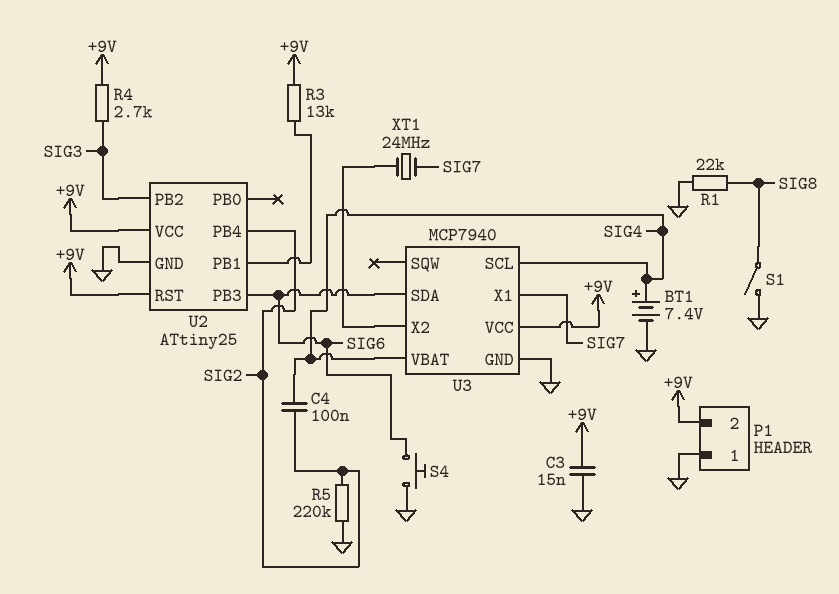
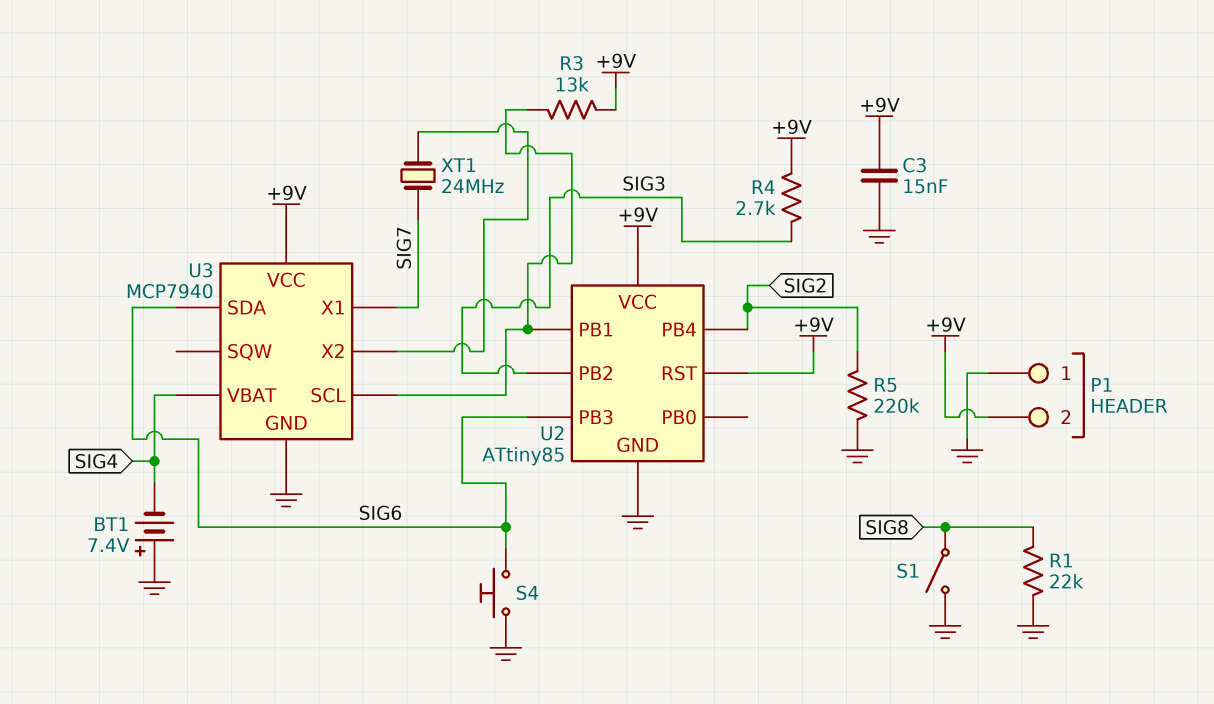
BT1: 7.4V (plus SIG4, minus GND) -> 7.4V (plus GND, minus SIG4)
C4: 100nF (SIG2, SIG4) -> none
U2: ATtiny25 -> ATtiny85
U3 pin SCL: SIG4 -> U2/PB1

